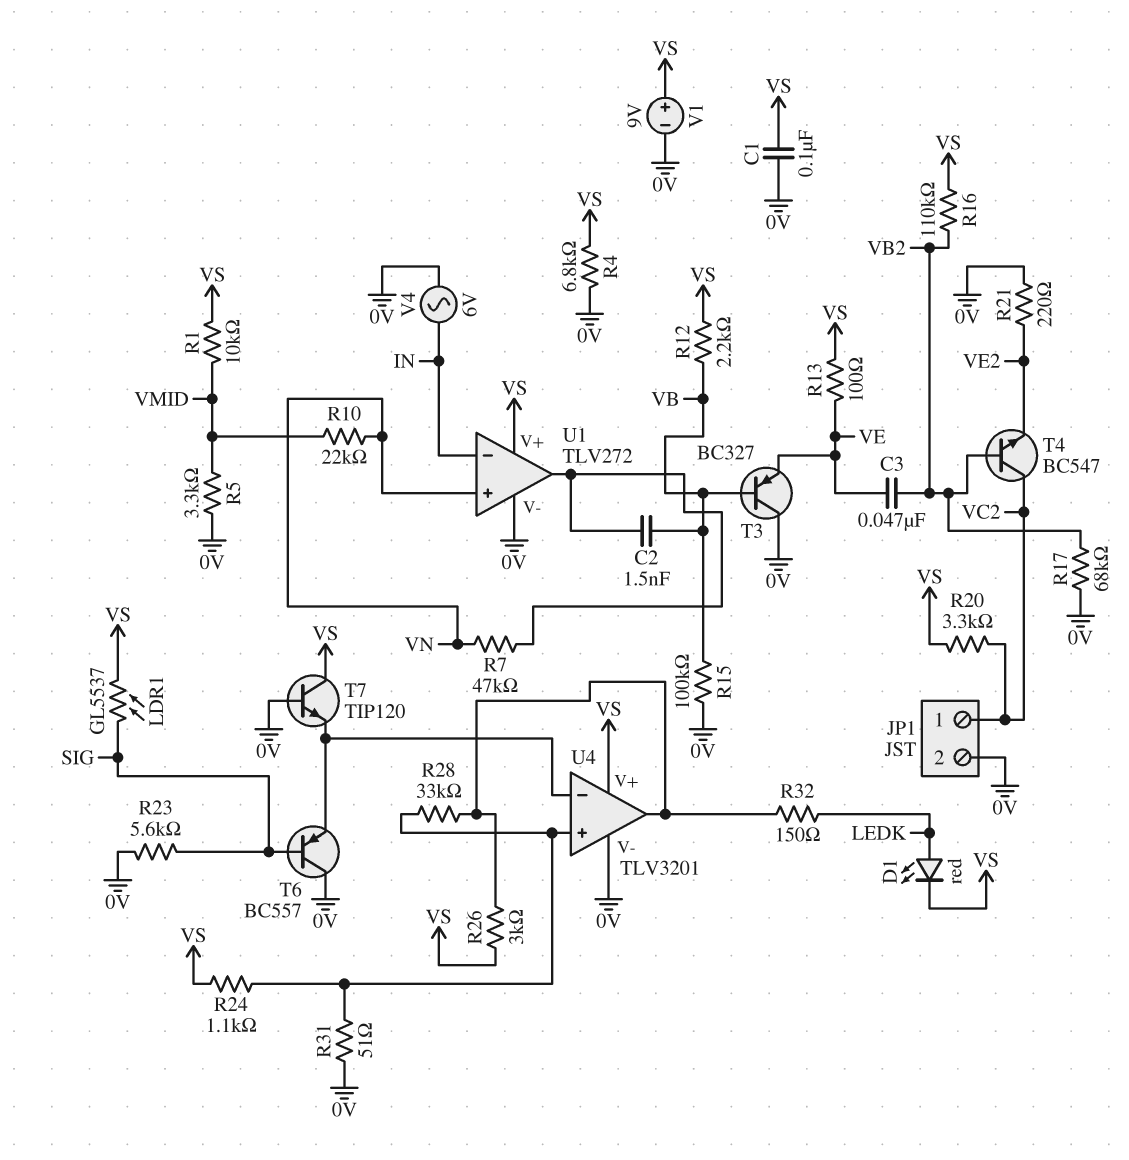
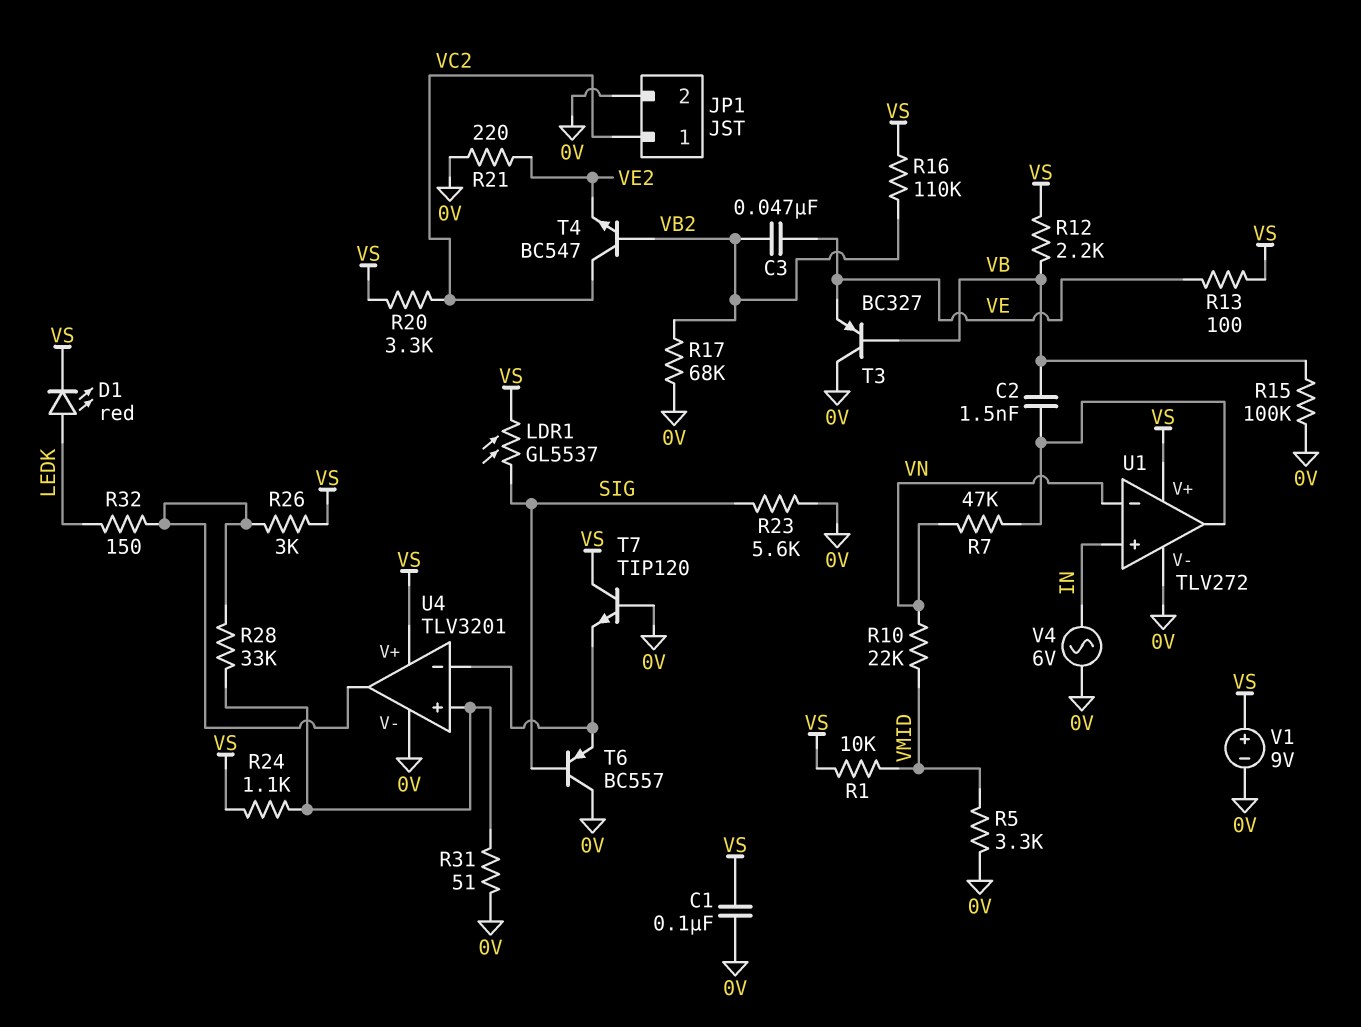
R4: 6.8k (0V, VS) -> none
U1 pin in+: VN -> IN
U1 pin in-: IN -> VN

